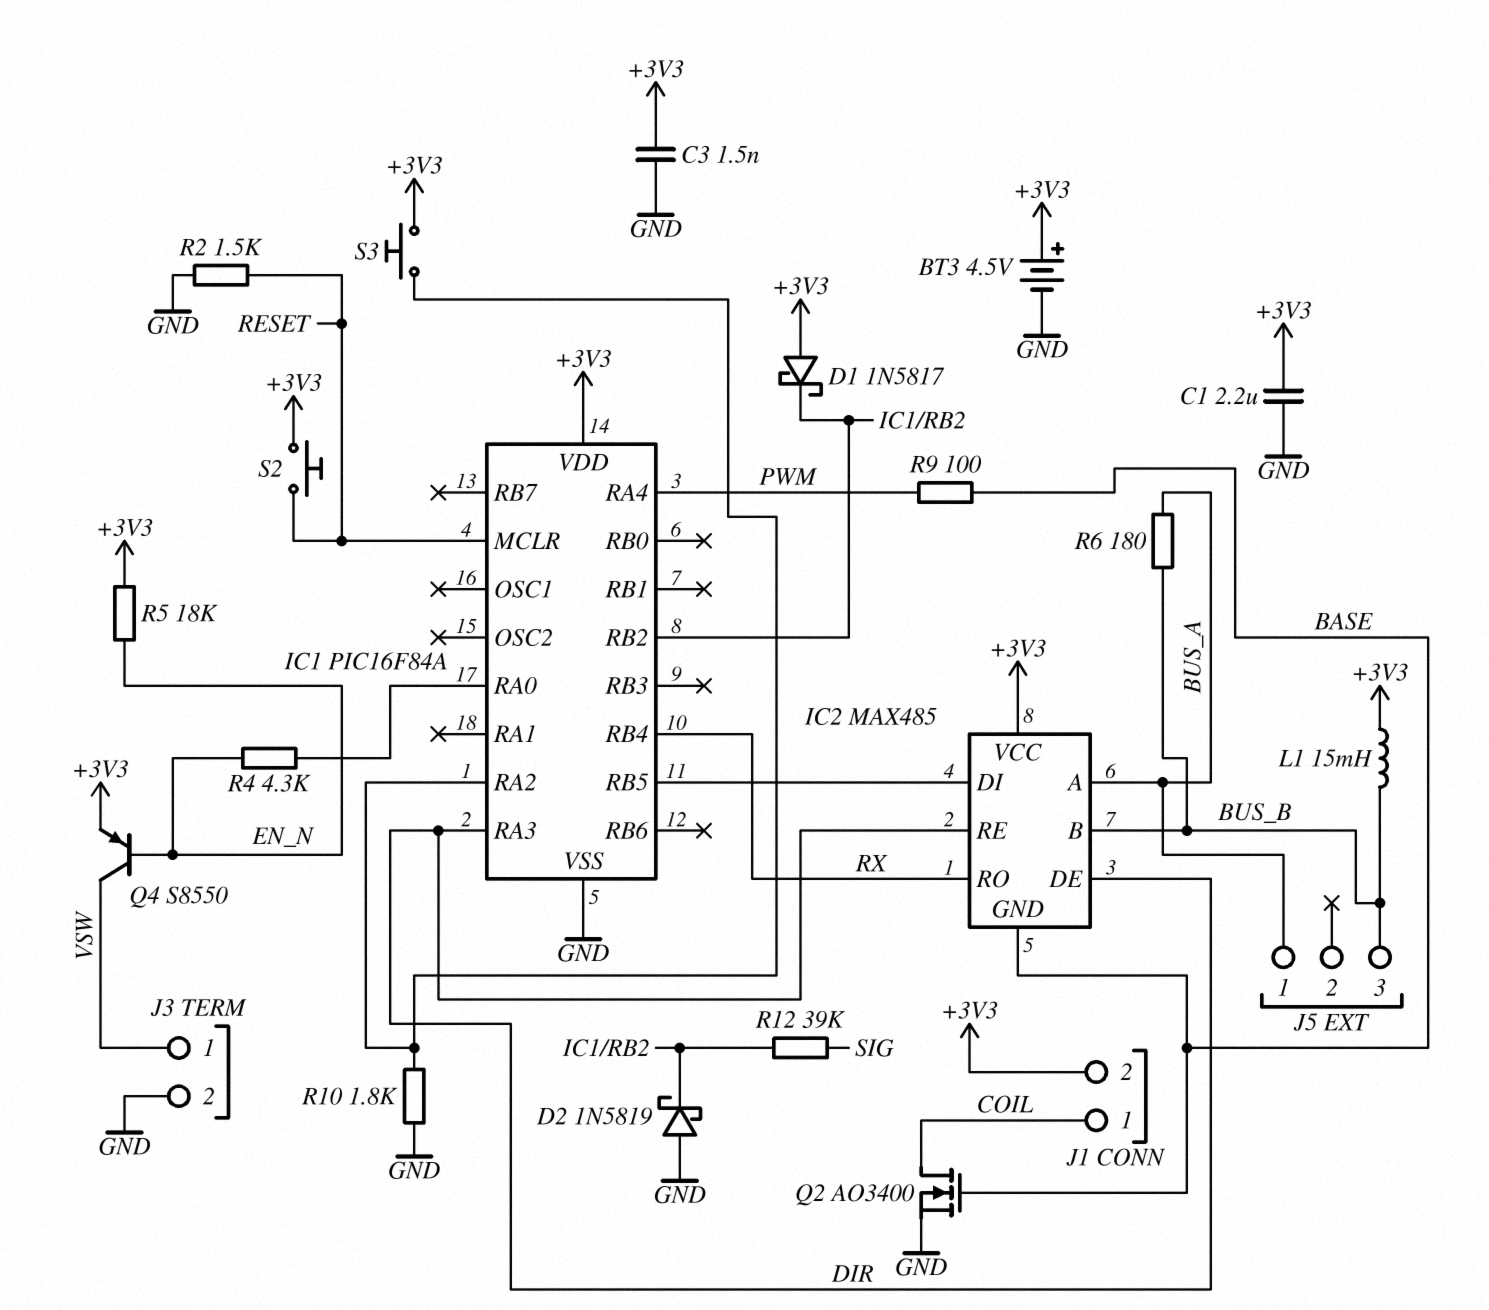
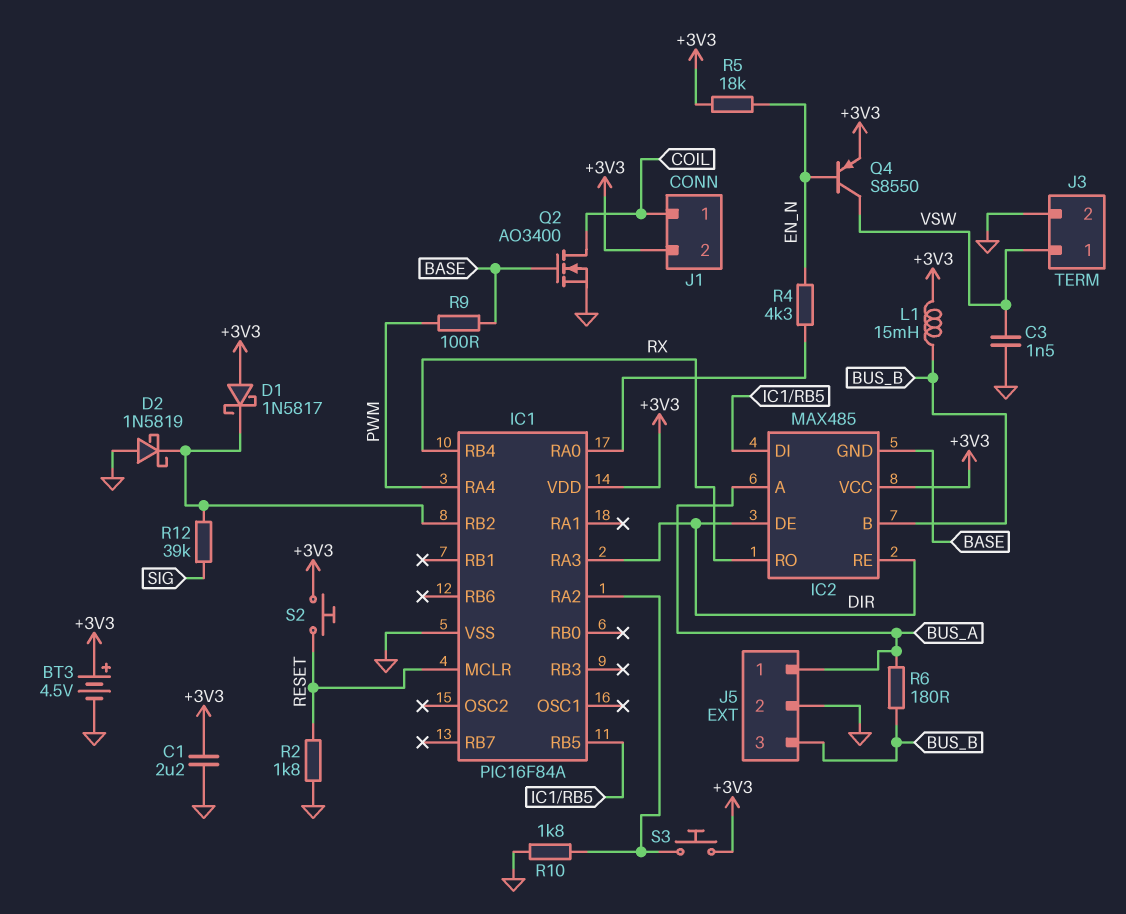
C3: 1.5nF (+3V3, GND) -> 1.5nF (GND, VSW)
J5 pin 2: none -> GND
R2: 1.5k (GND, RESET) -> 1.8k (GND, RESET)

